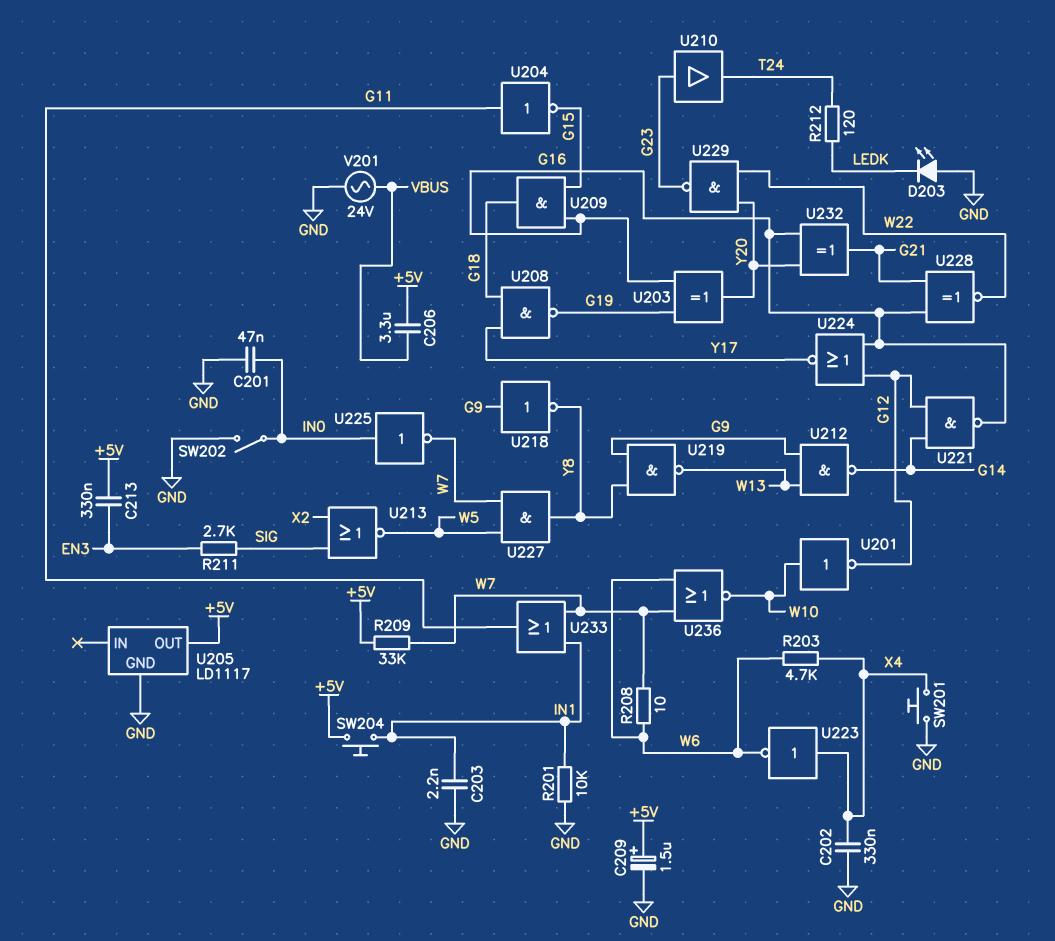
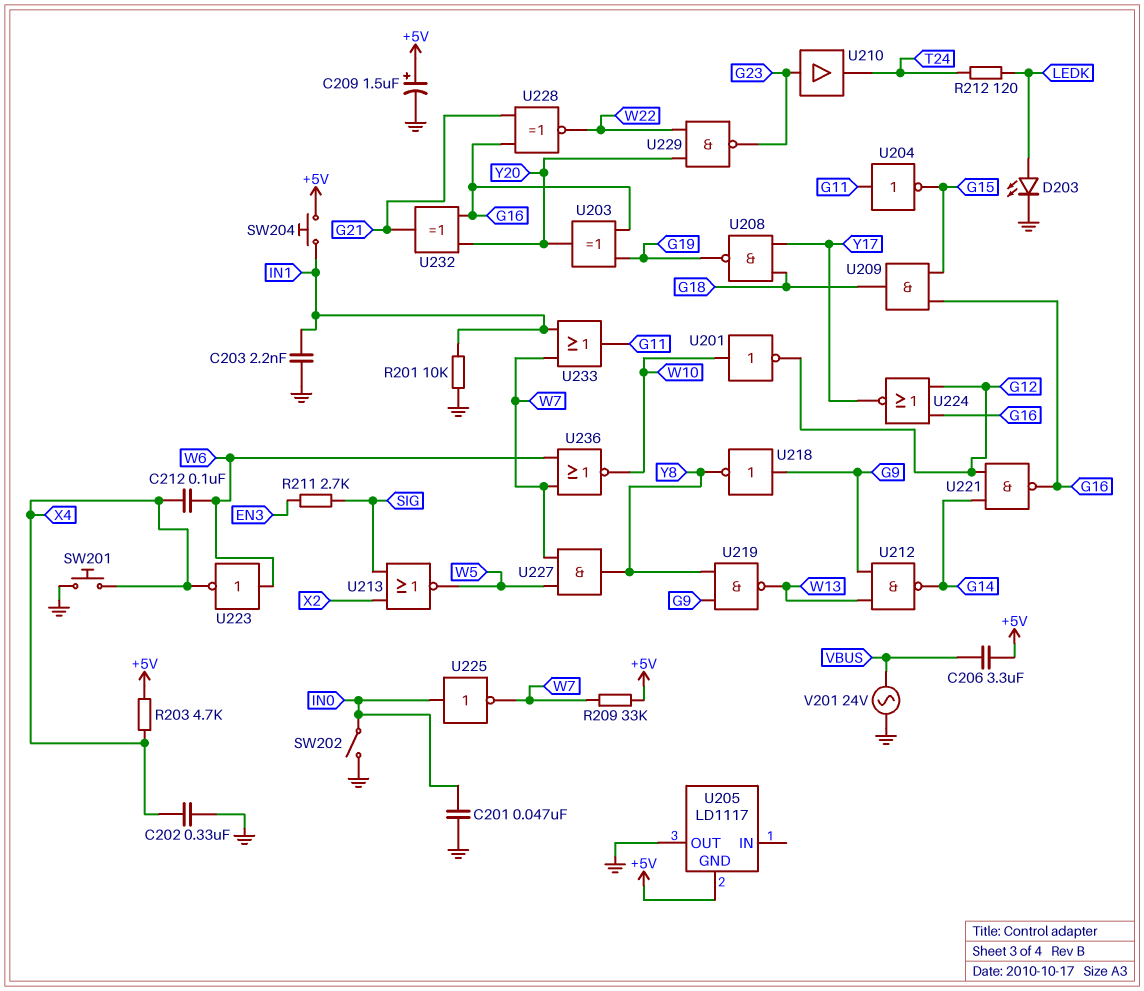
C212: none -> 100nF (W6, X4)
C213: 330nF (+5V, EN3) -> none
D203: LED (A GND, K LEDK) -> LED (A LEDK, K GND)
R203: 4.7k (W6, X4) -> 4.7k (+5V, X4)
R208: 10 (W6, W7) -> none
U205 pin GND: GND -> +5V
U205 pin OUT: +5V -> GND
U223: NOT (in X4, out W6) -> NOT (in W6, out X4)

